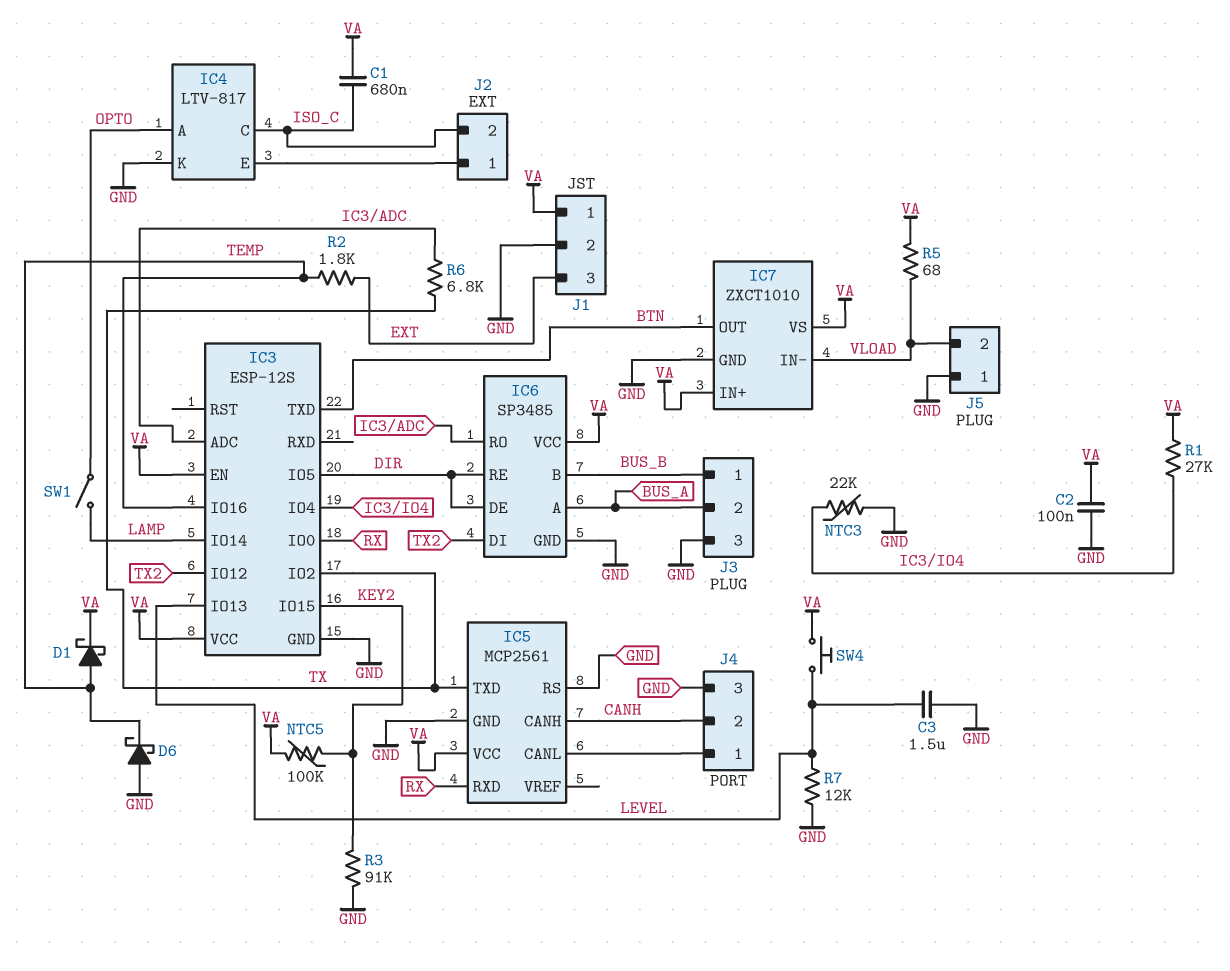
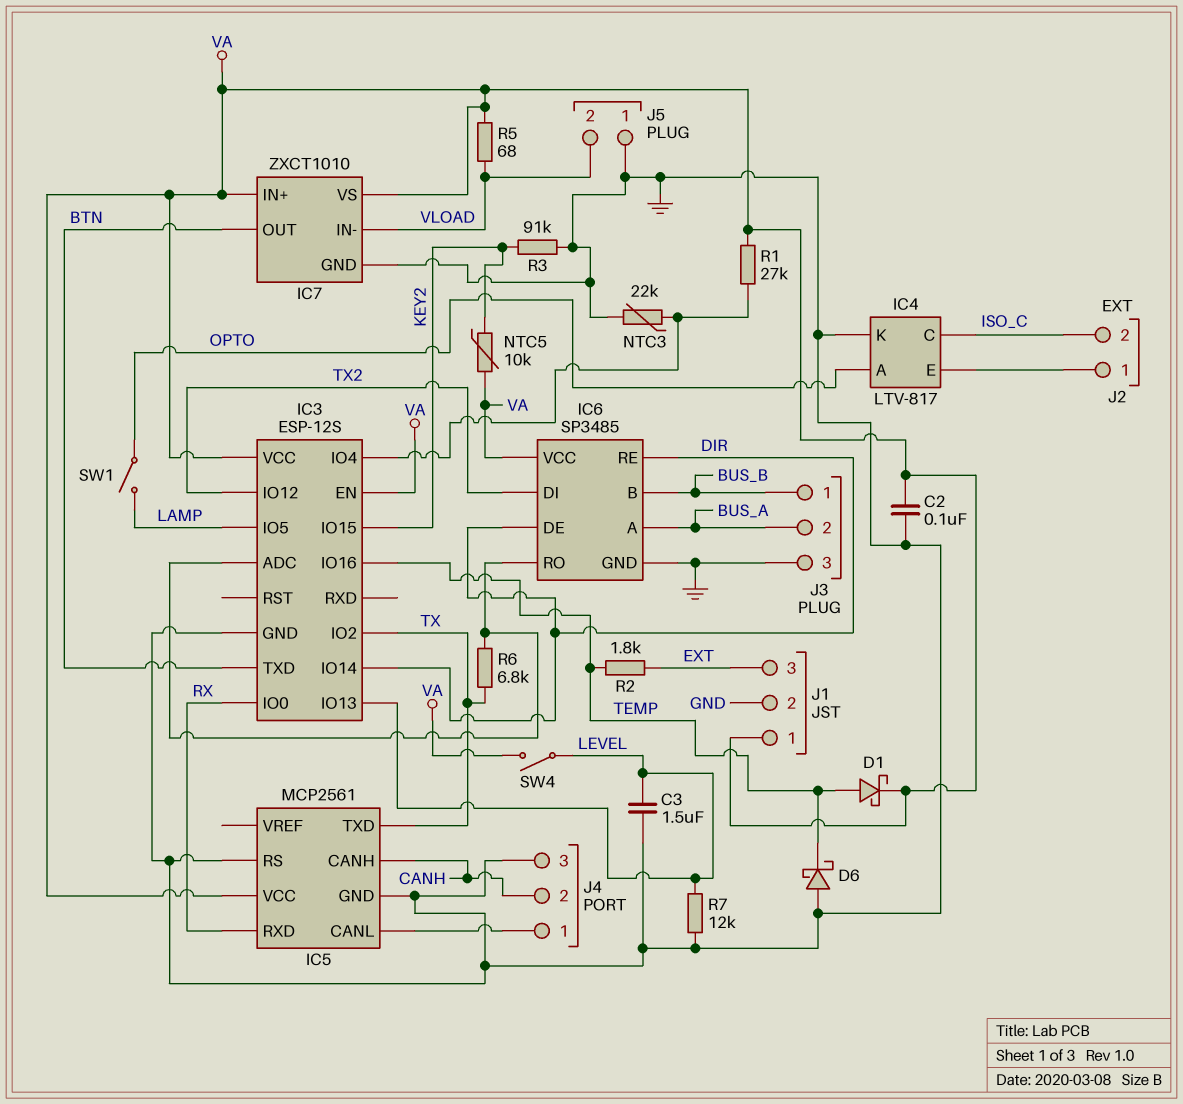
C1: 680nF (ISO_C, VA) -> none
IC3 pin IO5: DIR -> LAMP
IC3 pin IO14: LAMP -> DIR
NTC5: 100k (KEY2, VA) -> 10k (KEY2, VA)
SW4: button (LEVEL, VA) -> switch (LEVEL, VA)

